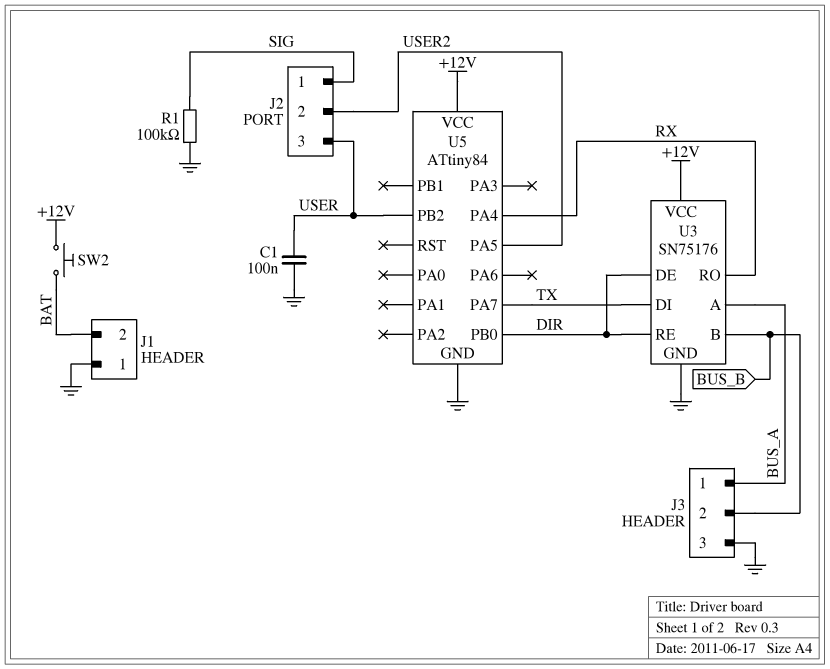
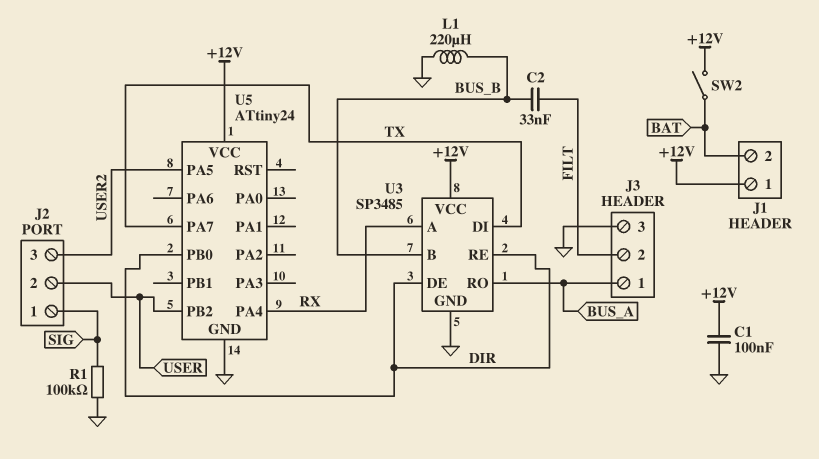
C1: 100nF (GND, USER) -> 100nF (+12V, GND)
C2: none -> 33nF (BUS_B, FILT)
J1 pin 1: GND -> +12V
J2 pin 2: USER2 -> USER
J2 pin 3: USER -> USER2
J3 pin 2: BUS_B -> FILT
L1: none -> 220uH (BUS_B, GND)
SW2: button (+12V, BAT) -> switch (+12V, BAT)
U3: SN75176 -> SP3485
U3 pin A: BUS_A -> RX
U3 pin RO: RX -> BUS_A
U5: ATtiny84 -> ATtiny24

